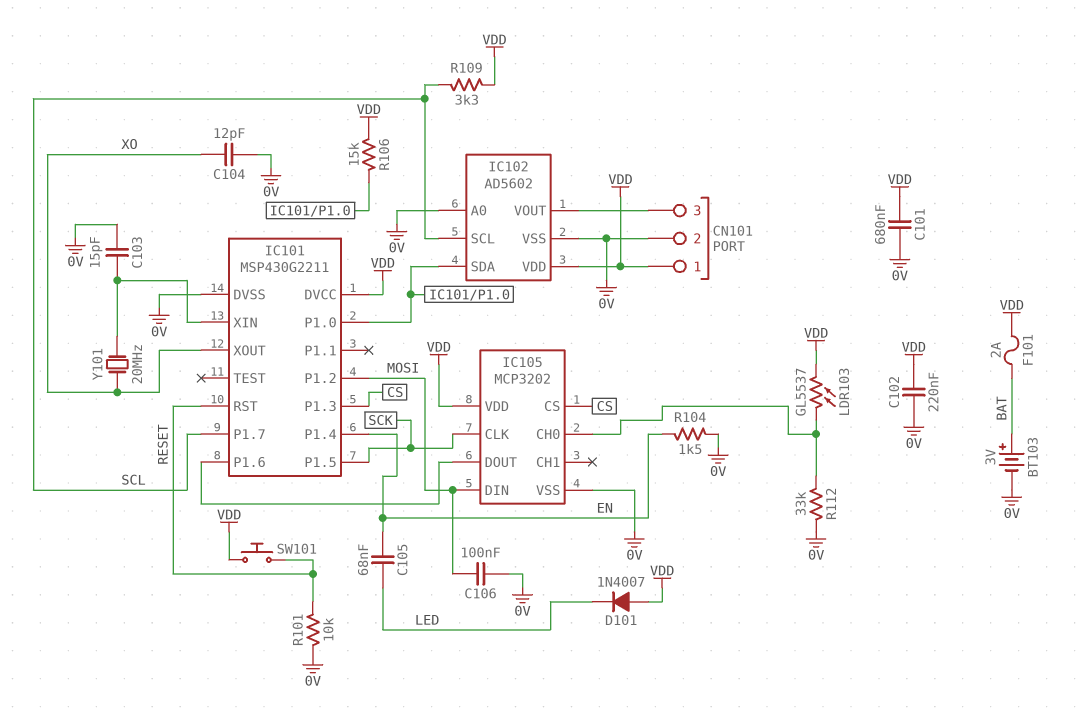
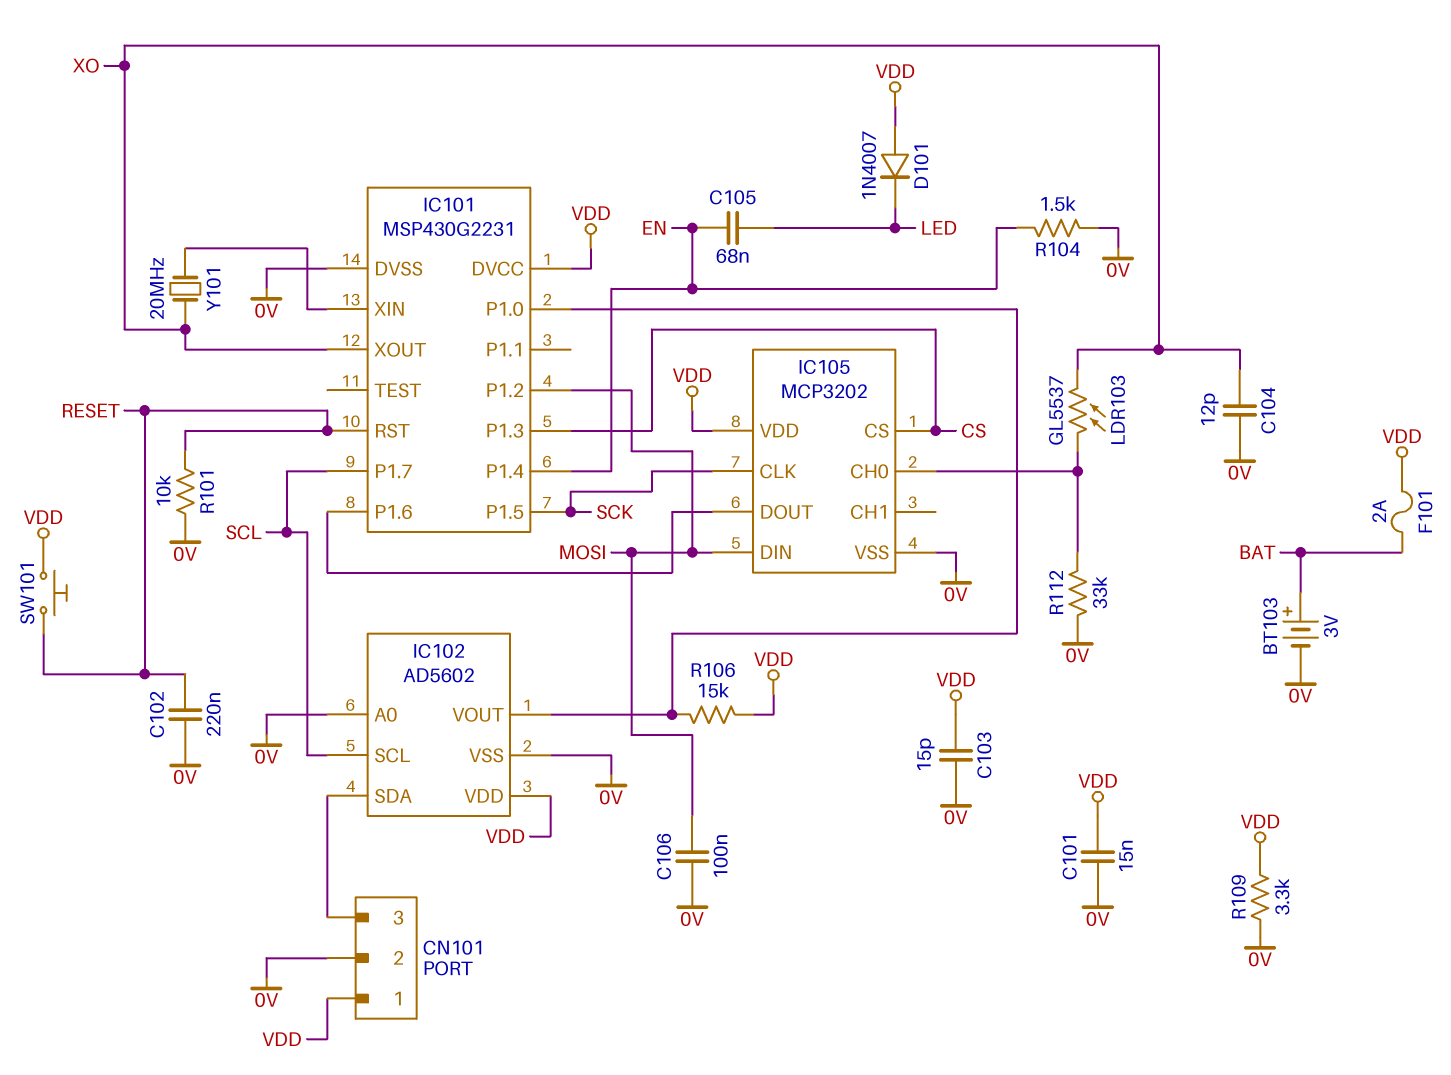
C101: 680nF (0V, VDD) -> 15nF (0V, VDD)
C102: 220nF (0V, VDD) -> 220nF (0V, RESET)
C103: 15pF (0V, IC101/XIN) -> 15pF (0V, VDD)
IC101: MSP430G2211 -> MSP430G2231
IC102 pin SDA: IC101/P1.0 -> CN101/3
IC102 pin VOUT: CN101/3 -> IC101/P1.0
LDR103: GL5537 (IC105/CH0, VDD) -> GL5537 (IC105/CH0, XO)
R109: 3.3k (SCL, VDD) -> 3.3k (0V, VDD)

